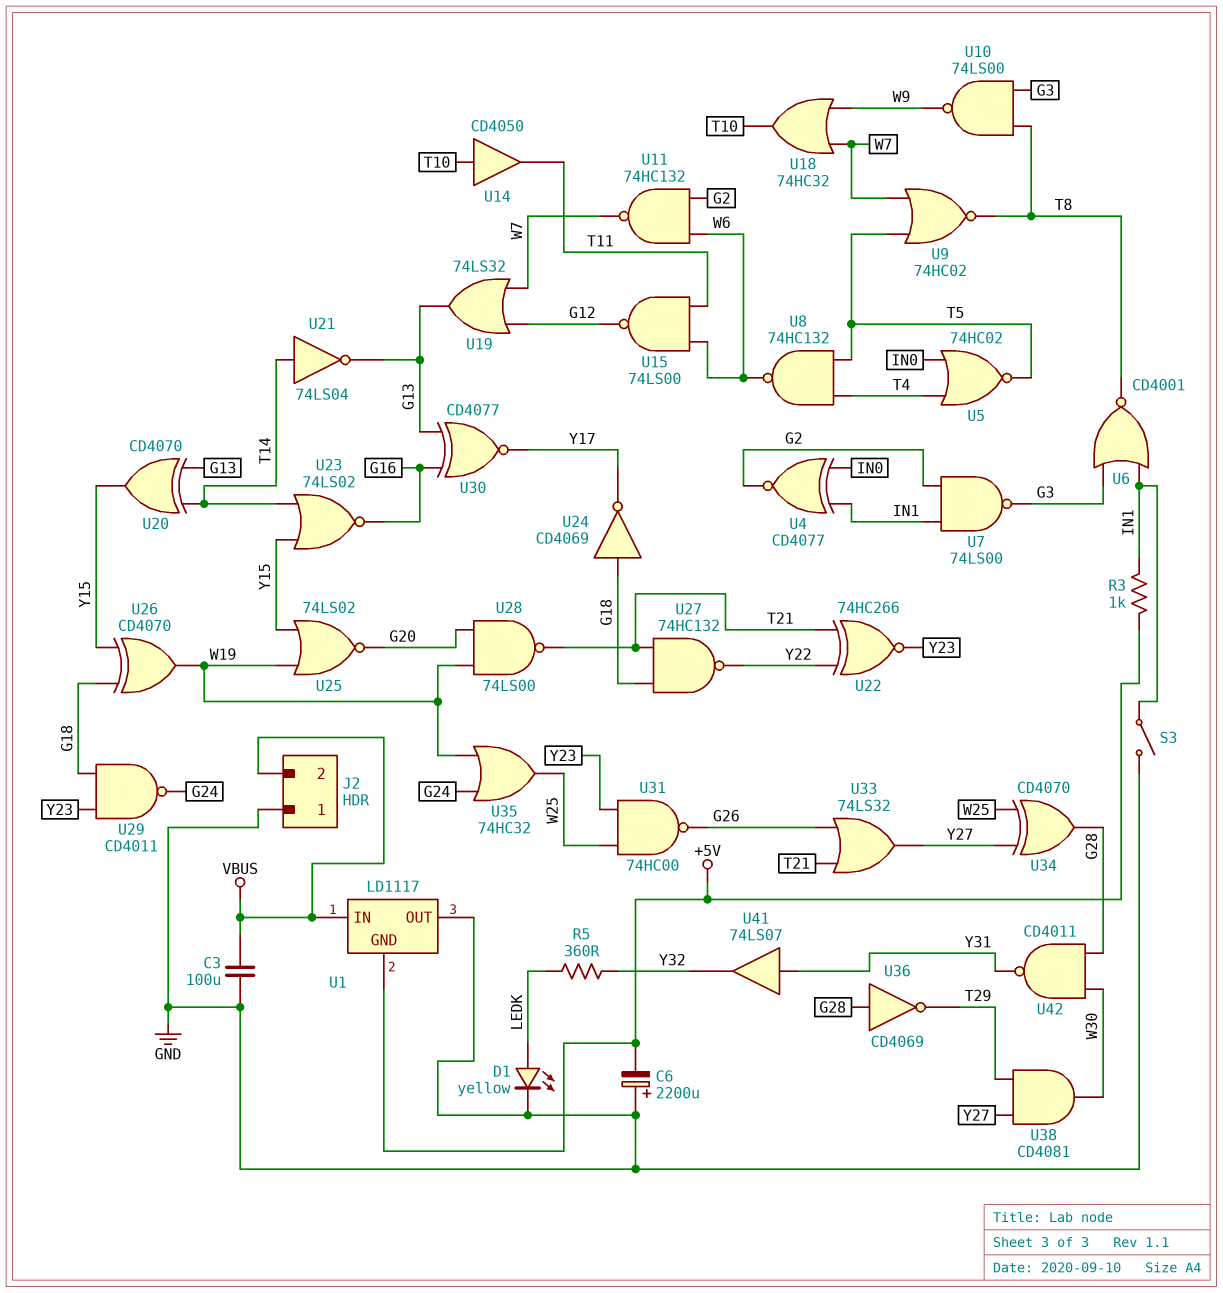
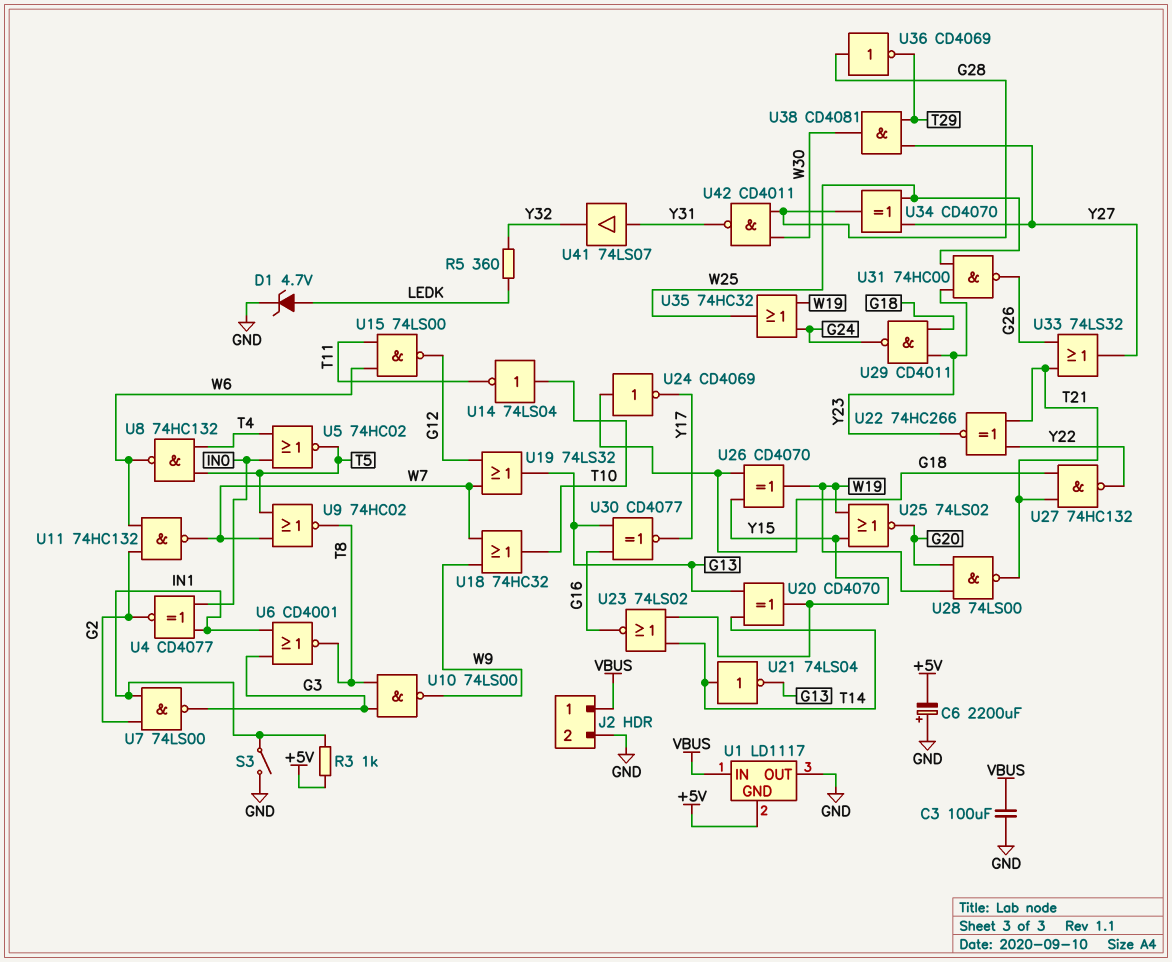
D1: LED yellow (A LEDK, K GND) -> zener 4.7V (A LEDK, K GND)
J2 pin 1: GND -> VBUS
J2 pin 2: VBUS -> GND
U14: buffer CD4050 (in T10, out T11) -> NOT 74LS04 (in T10, out T11)

